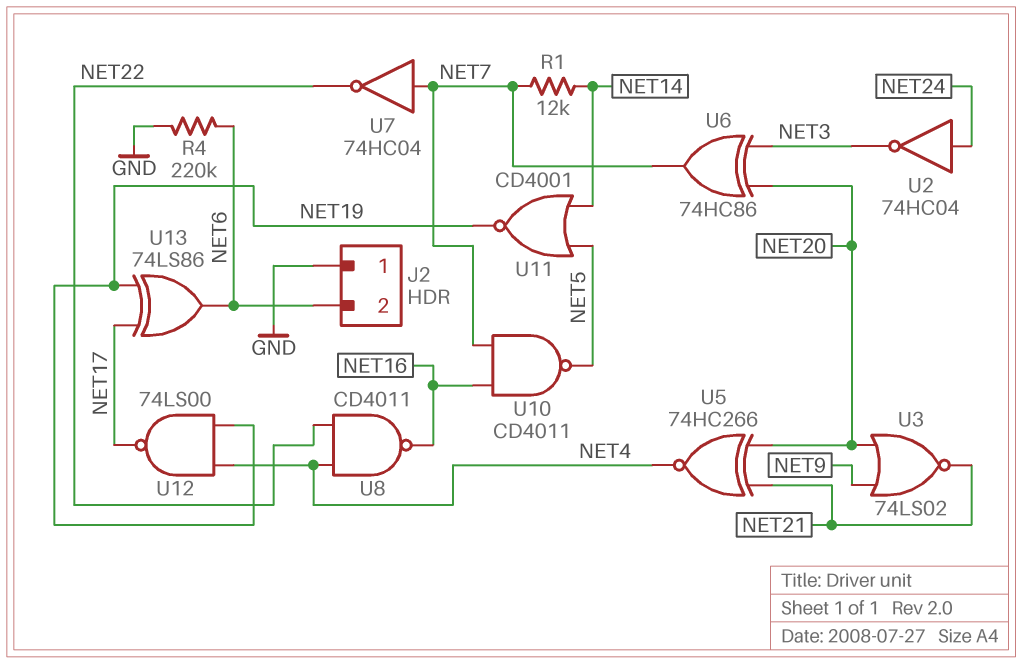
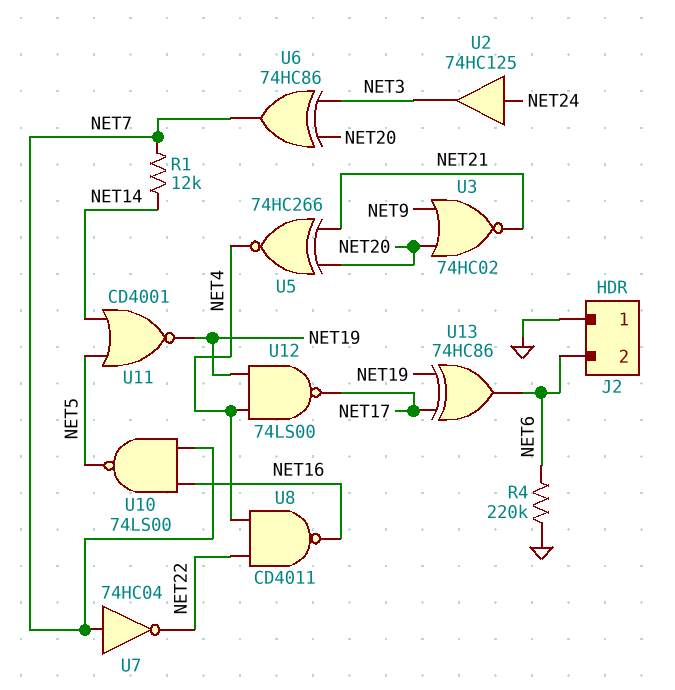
U2: NOT 74HC04 (in NET24, out NET3) -> buffer 74HC125 (in NET24, out NET3)
U3: NOR 74LS02 (in NET9, in NET20, out NET21) -> NOR 74HC02 (in NET9, in NET20, out NET21)
U10: NAND CD4011 (in NET7, in NET16, out NET5) -> NAND 74LS00 (in NET7, in NET16, out NET5)
U13: XOR 74LS86 (in NET17, in NET19, out NET6) -> XOR 74HC86 (in NET17, in NET19, out NET6)

